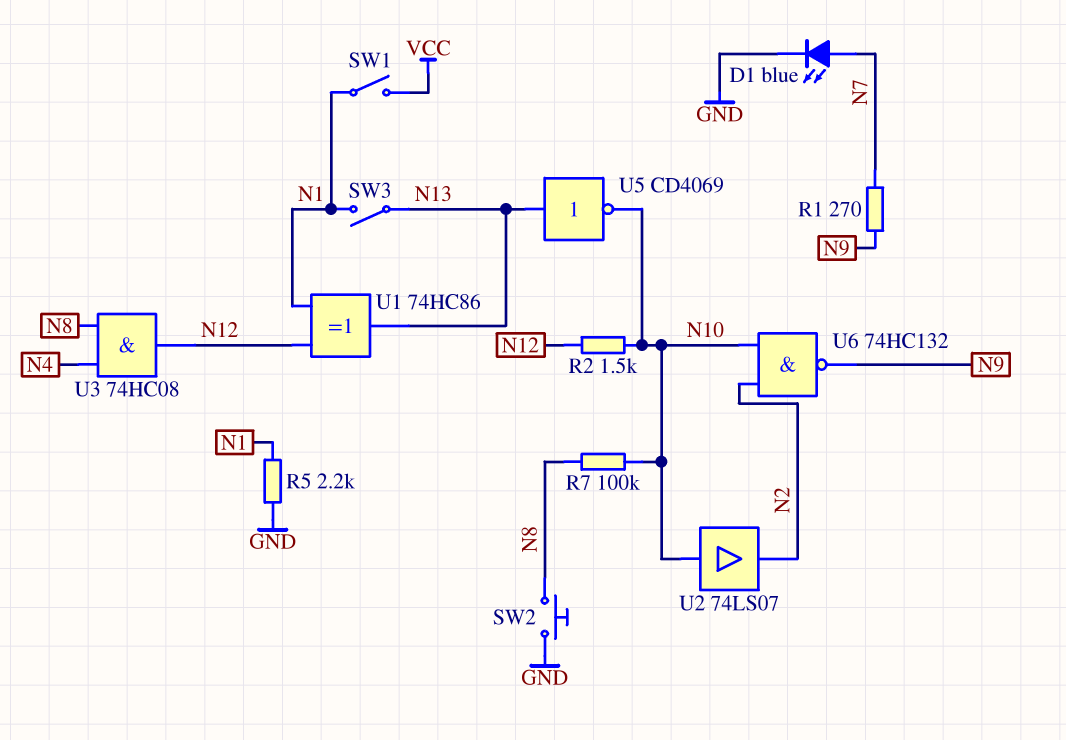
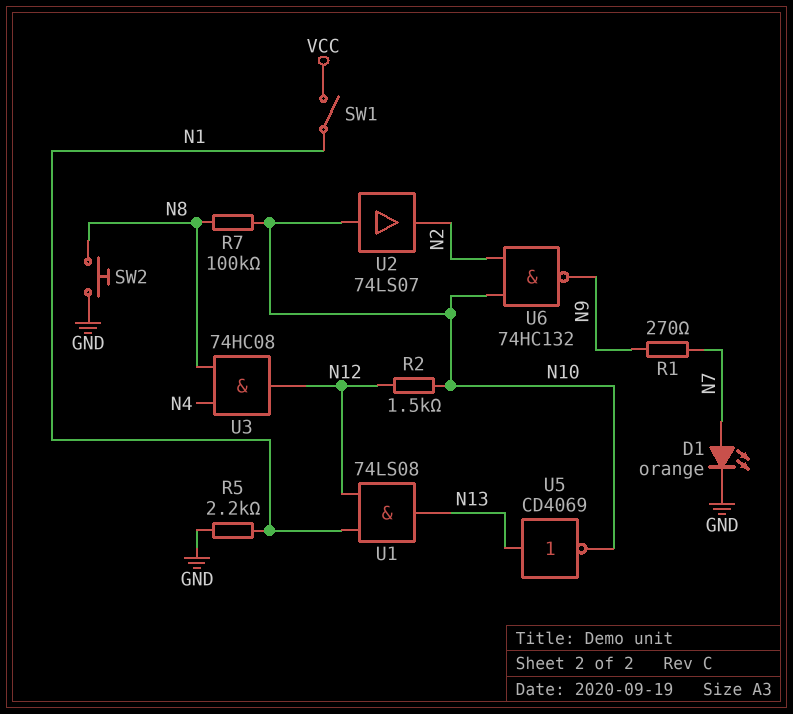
D1: LED blue (A N7, K GND) -> LED orange (A N7, K GND)
SW3: switch (N1, N13) -> none
U1: XOR 74HC86 (in N1, in N12, out N13) -> AND 74LS08 (in N1, in N12, out N13)

